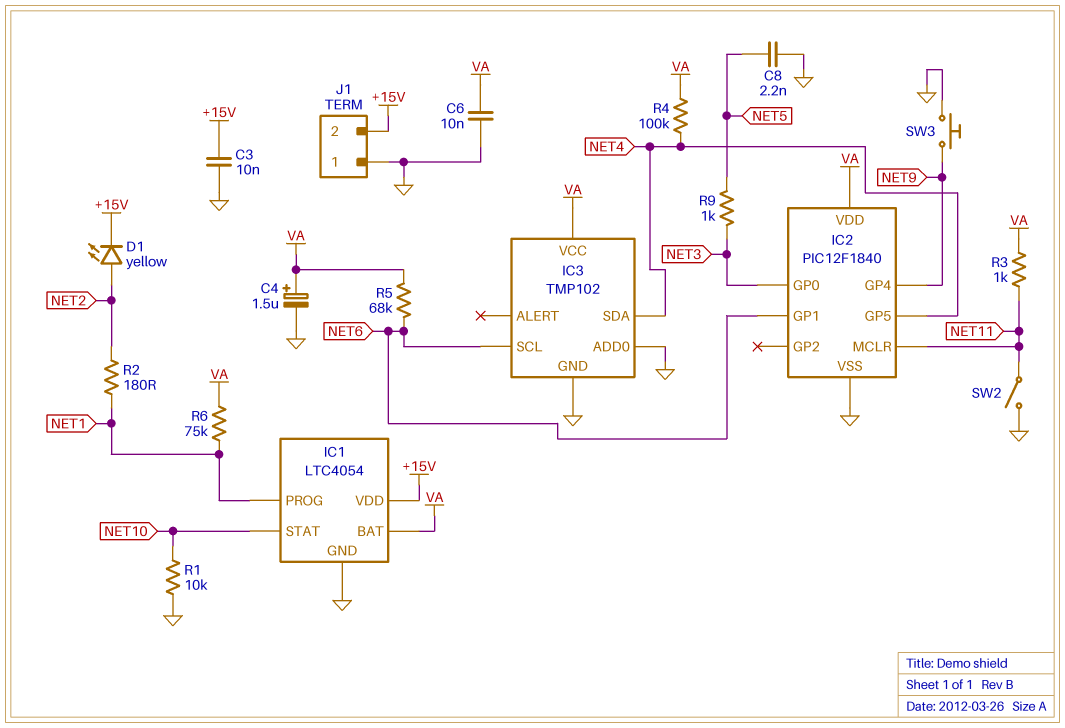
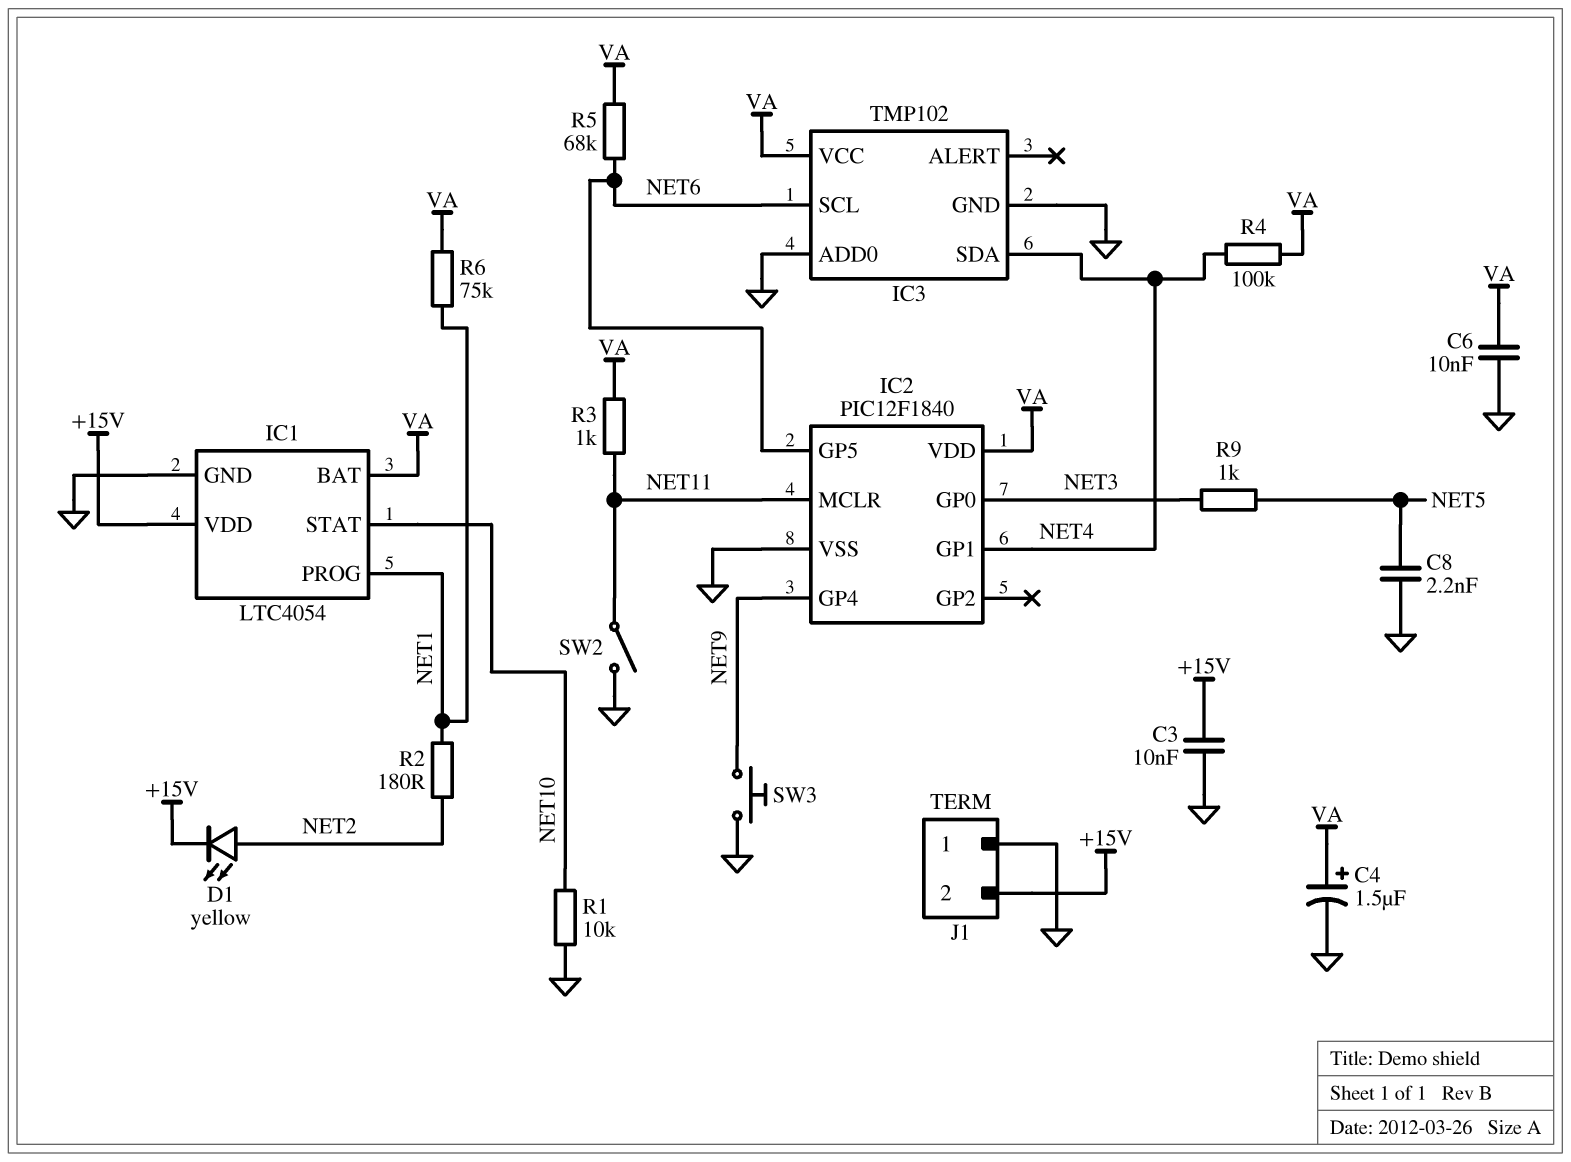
IC2 pin GP1: NET6 -> NET4
IC2 pin GP5: NET4 -> NET6

